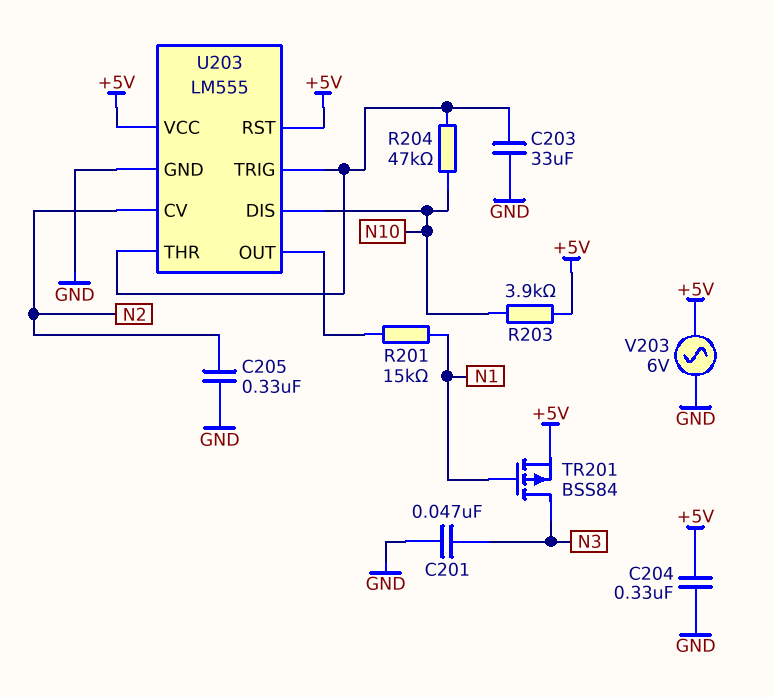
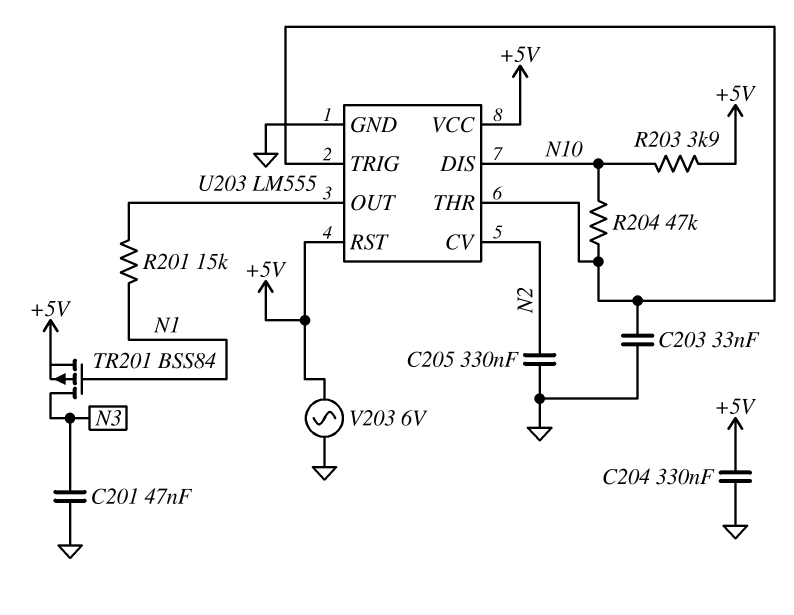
C203: 33uF (GND, U203/THR) -> 33nF (GND, U203/THR)

